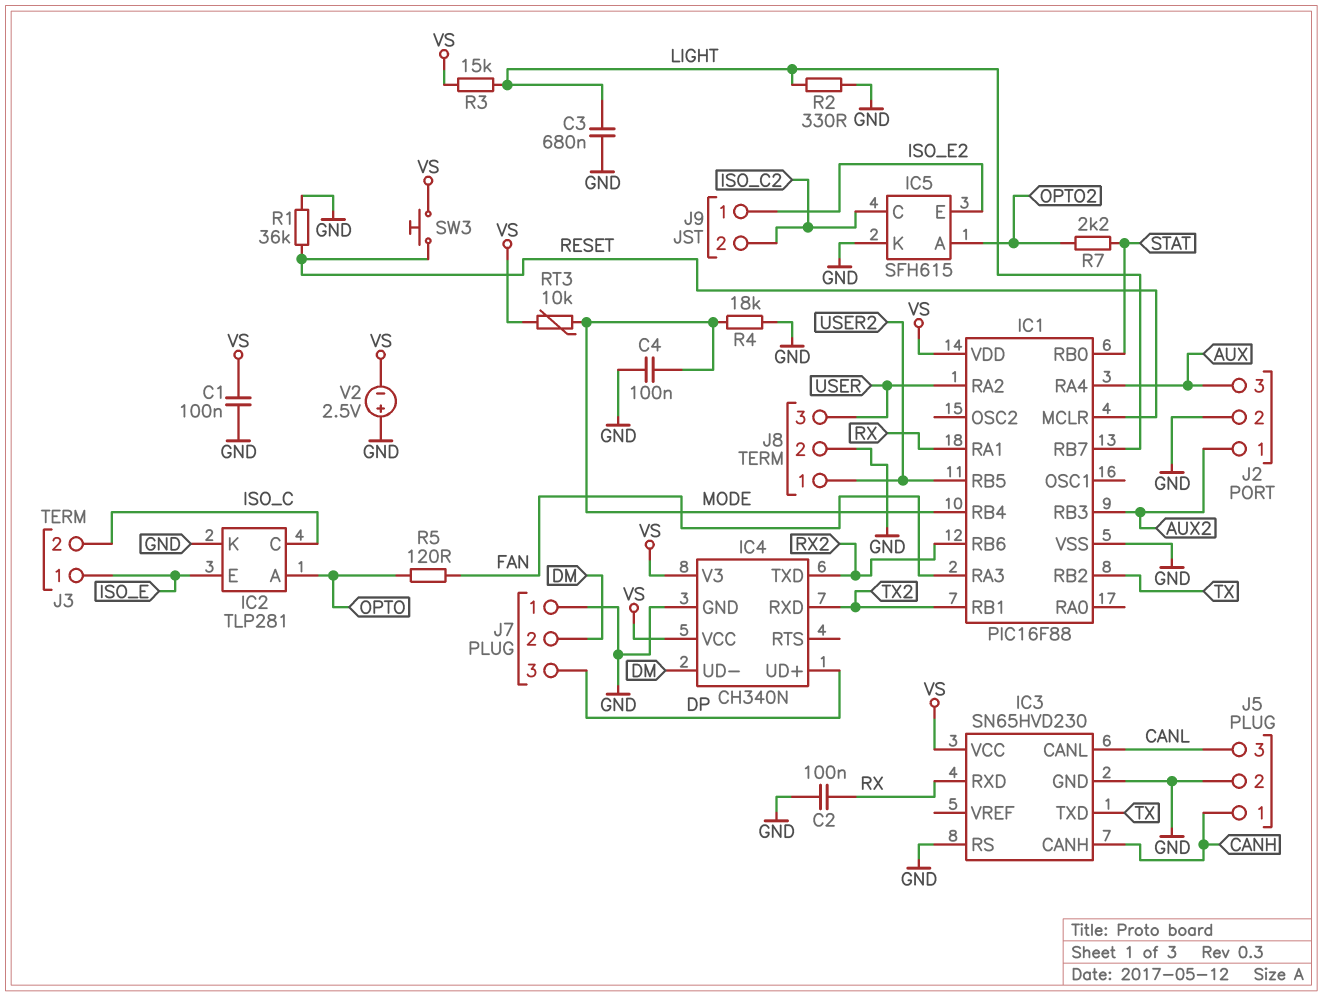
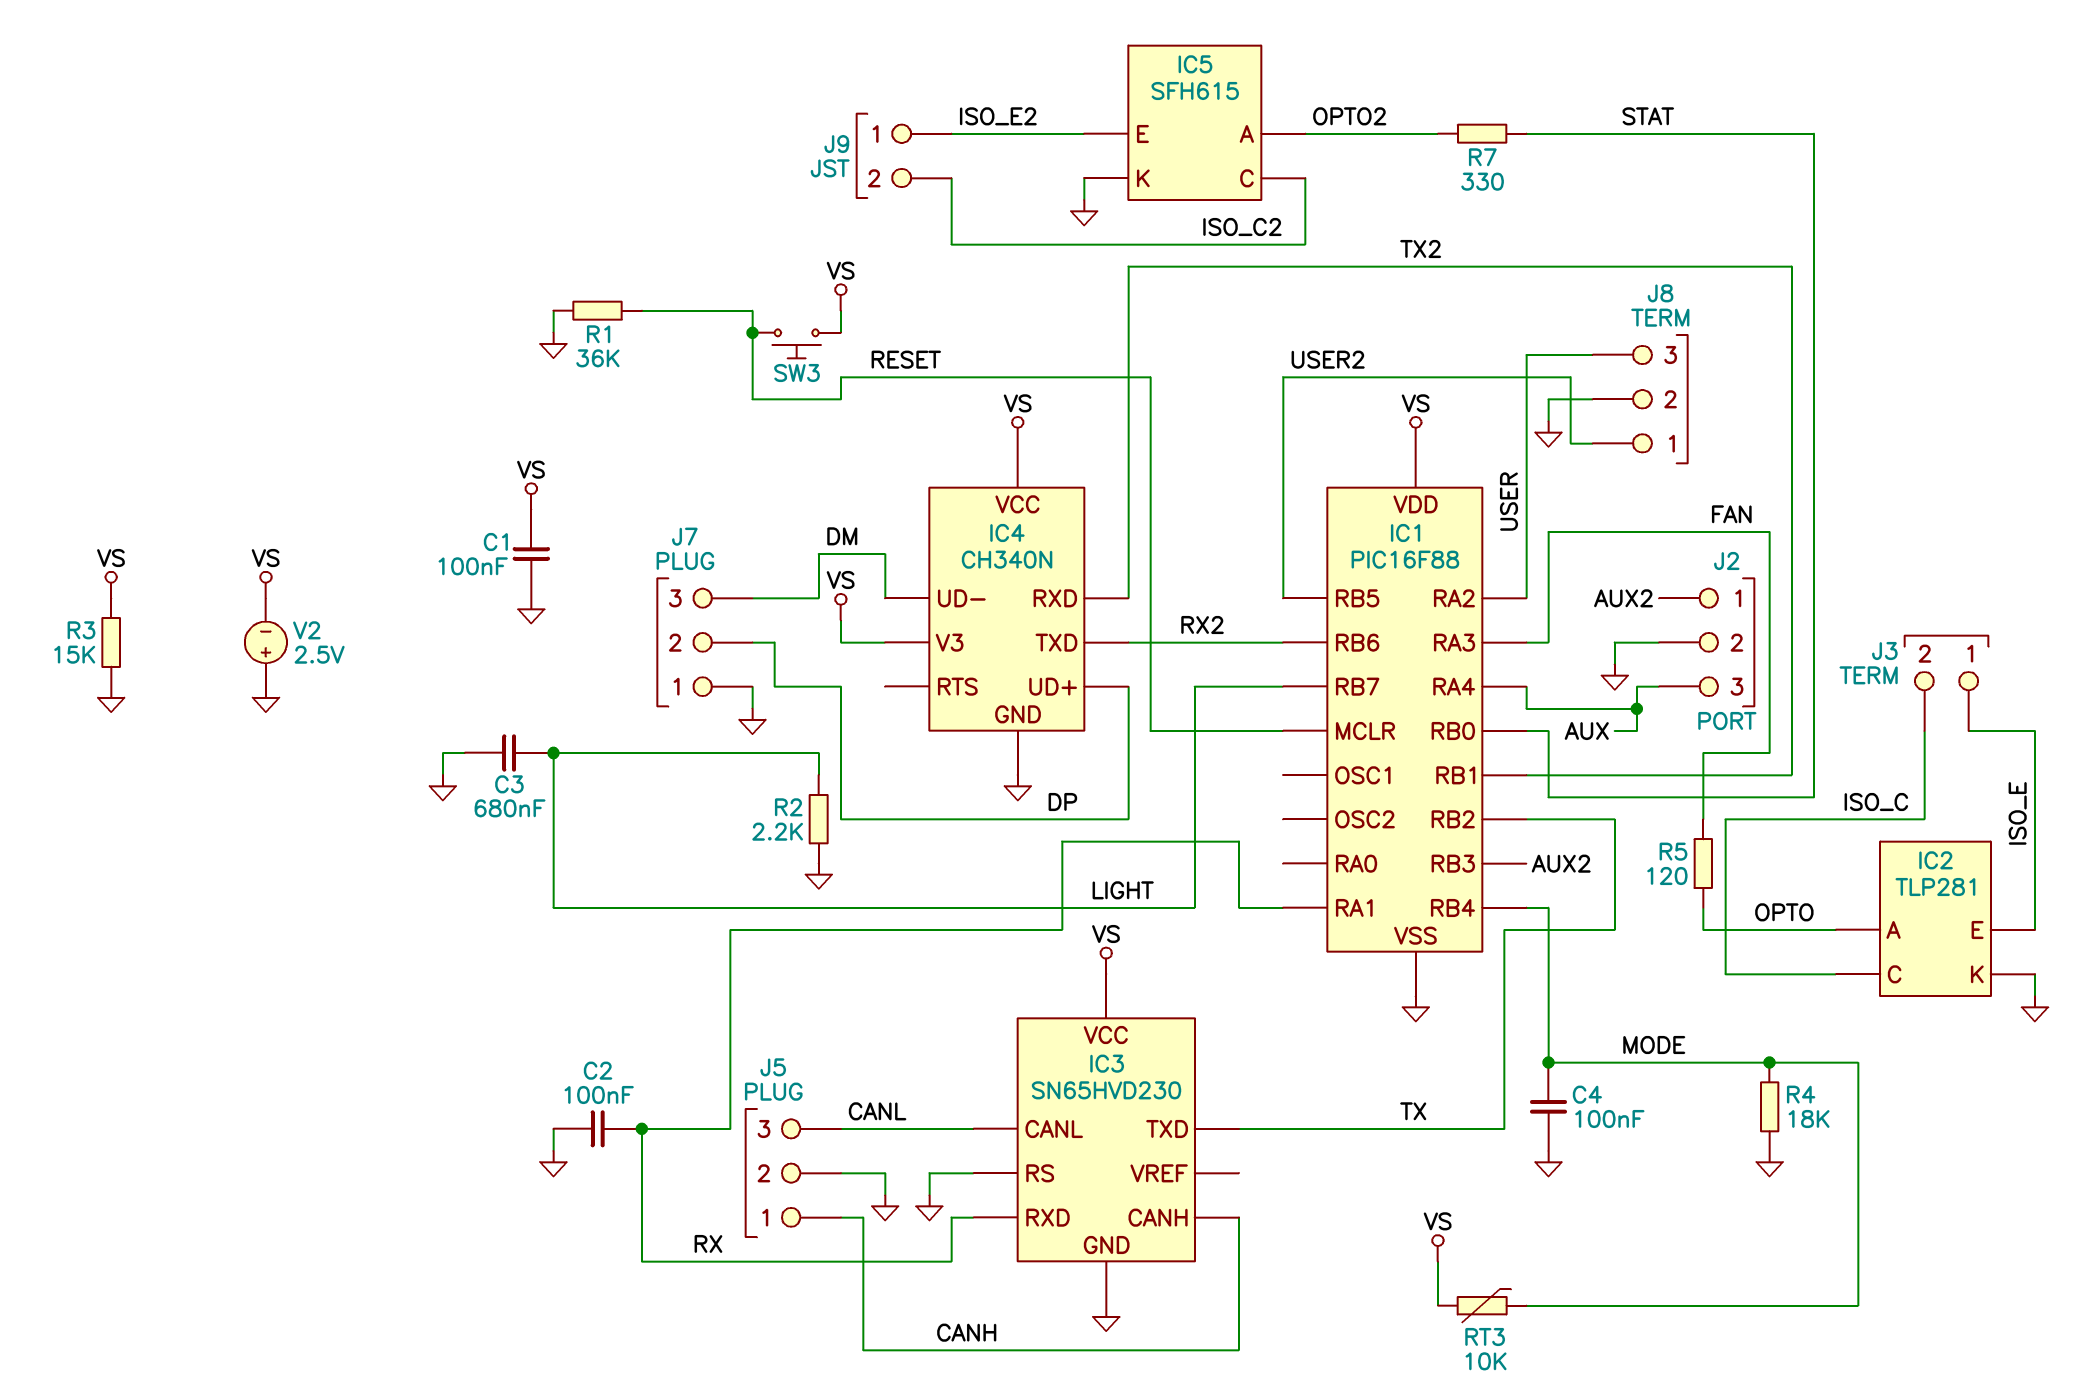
J7 pin 2: DM -> DP
J7 pin 3: DP -> DM
R2: 330 (GND, LIGHT) -> 2.2k (GND, LIGHT)
R3: 15k (LIGHT, VS) -> 15k (GND, VS)
R7: 2.2k (OPTO2, STAT) -> 330 (OPTO2, STAT)

